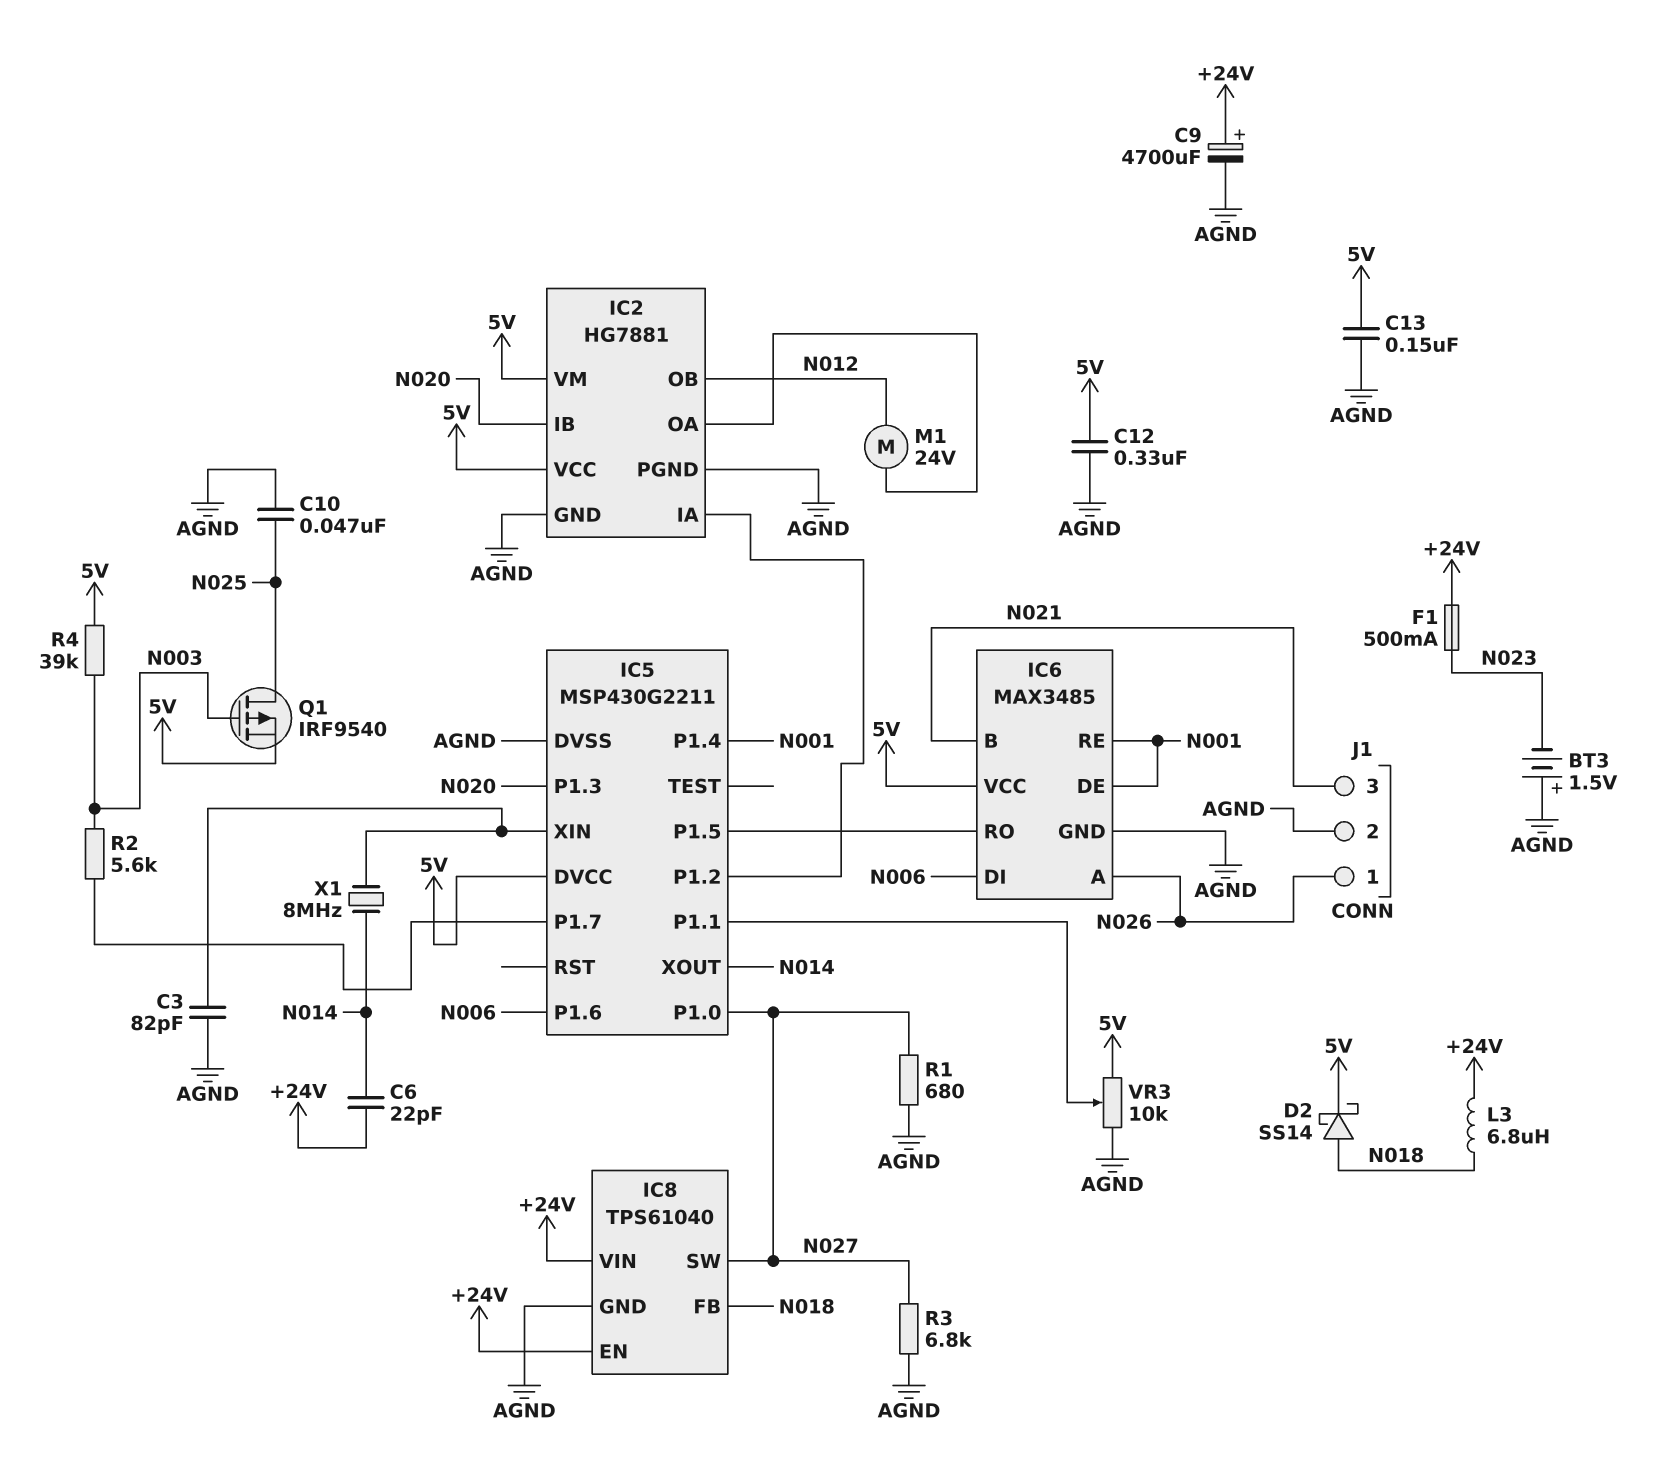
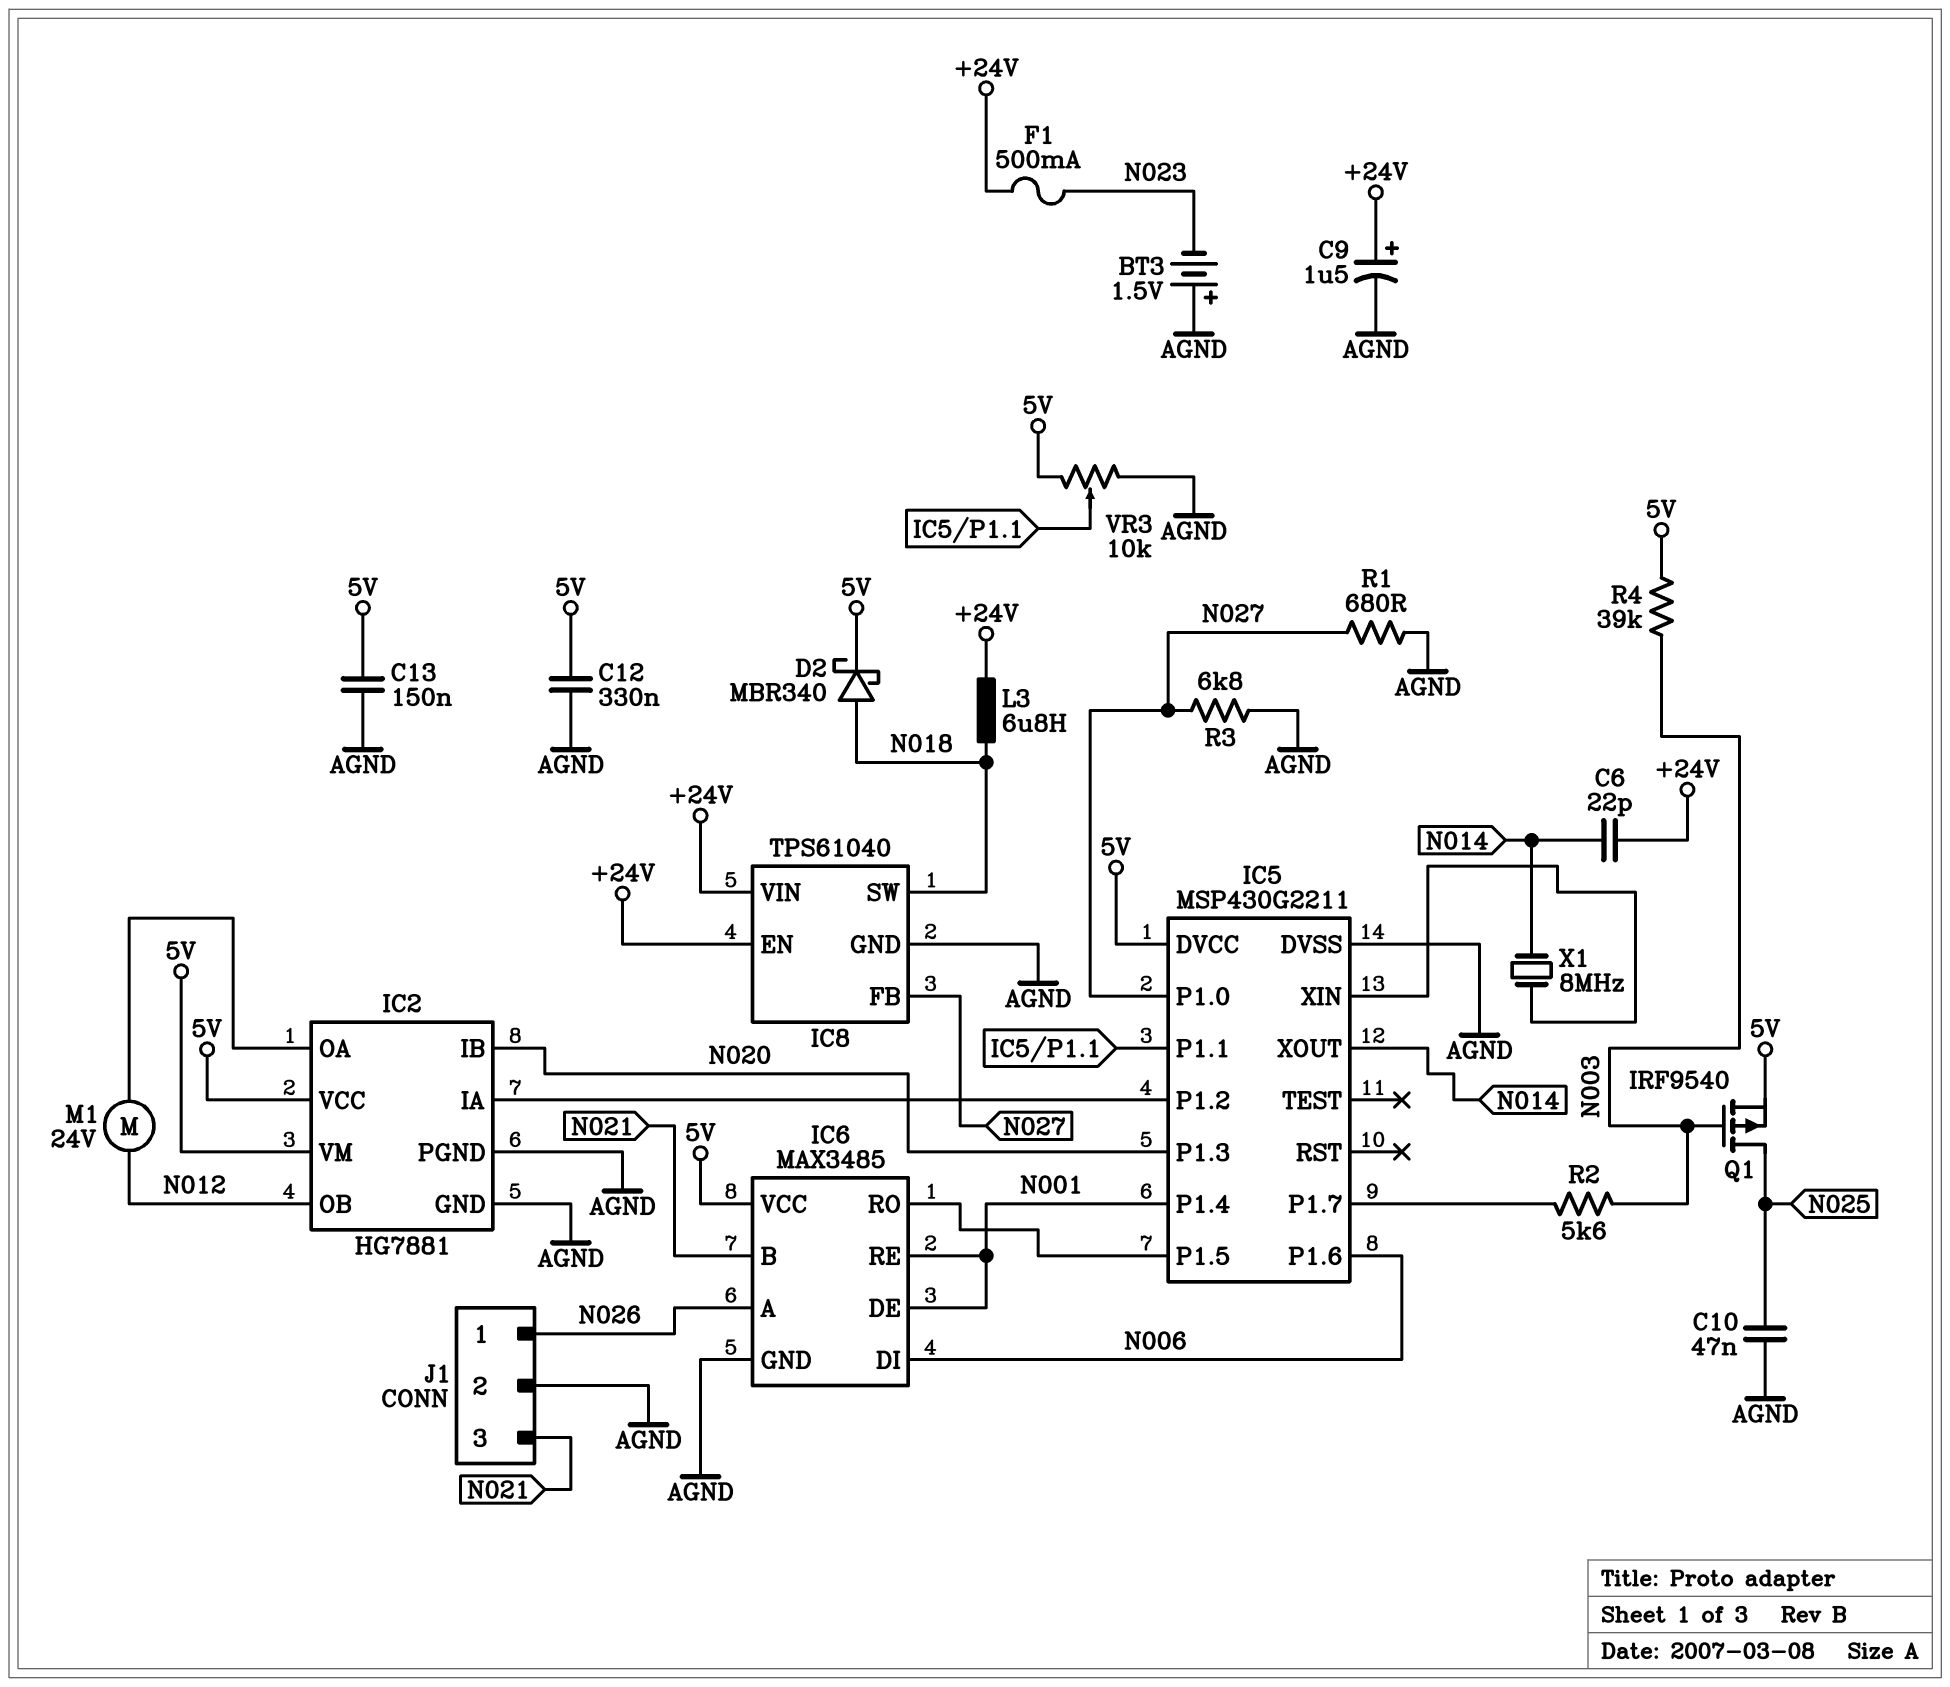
C3: 82pF (AGND, IC5/XIN) -> none
C9: 4700uF (plus +24V, minus AGND) -> 1.5uF (plus +24V, minus AGND)
D2: schottky SS14 (A N018, K 5V) -> schottky MBR340 (A N018, K 5V)
IC8 pin FB: N018 -> N027
IC8 pin SW: N027 -> N018

